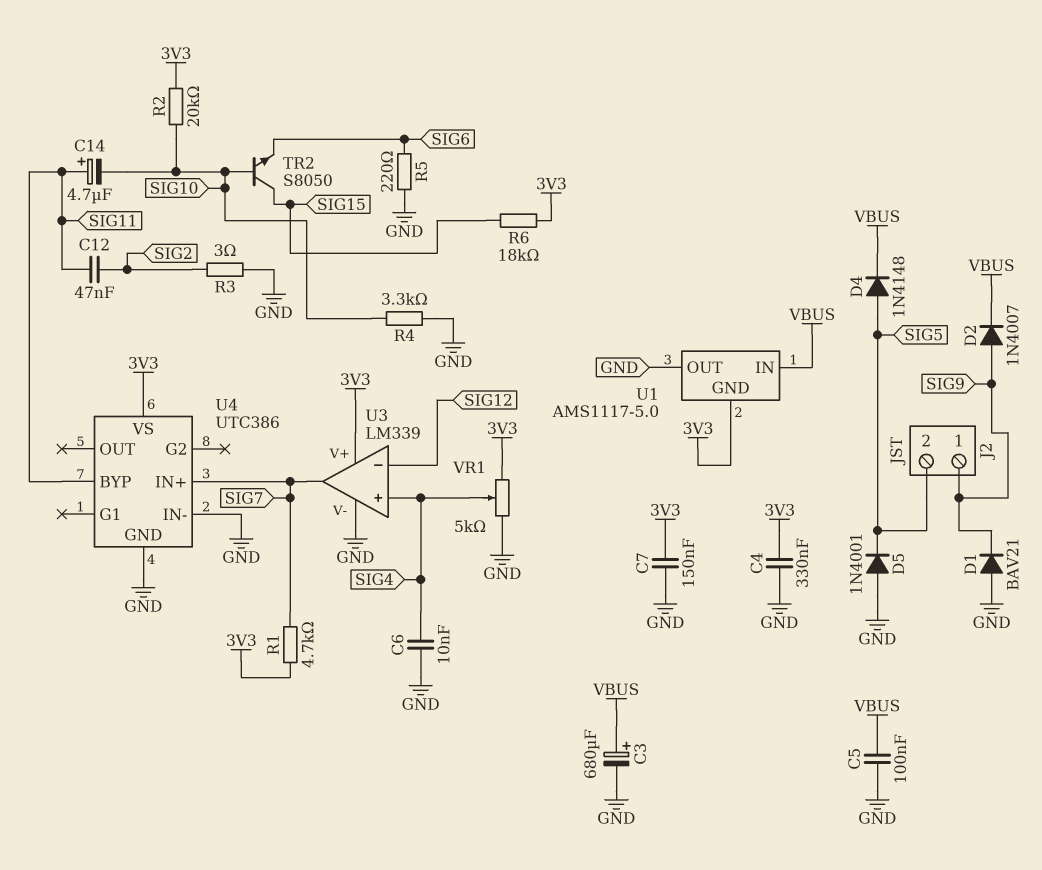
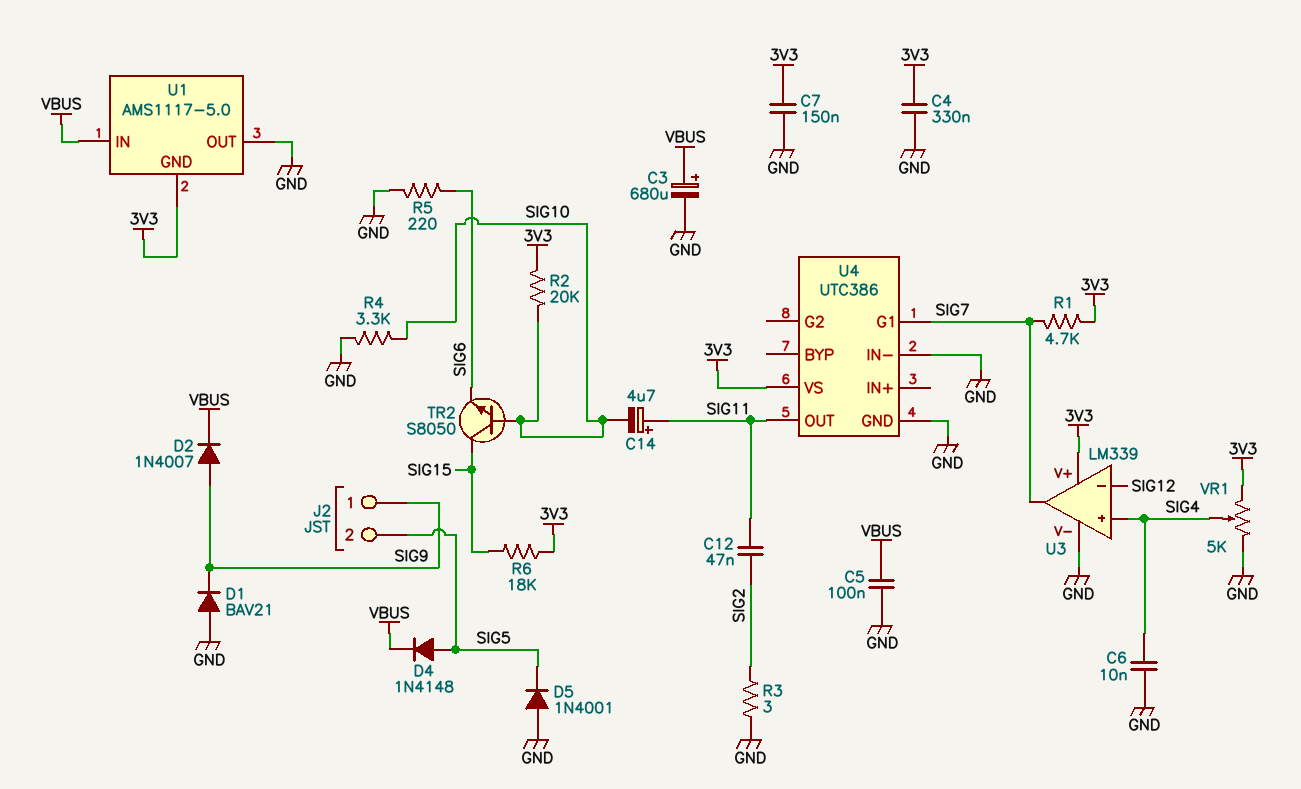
U4 pin BYP: SIG11 -> none
U4 pin G1: none -> SIG7
U4 pin IN+: SIG7 -> none
U4 pin OUT: none -> SIG11

